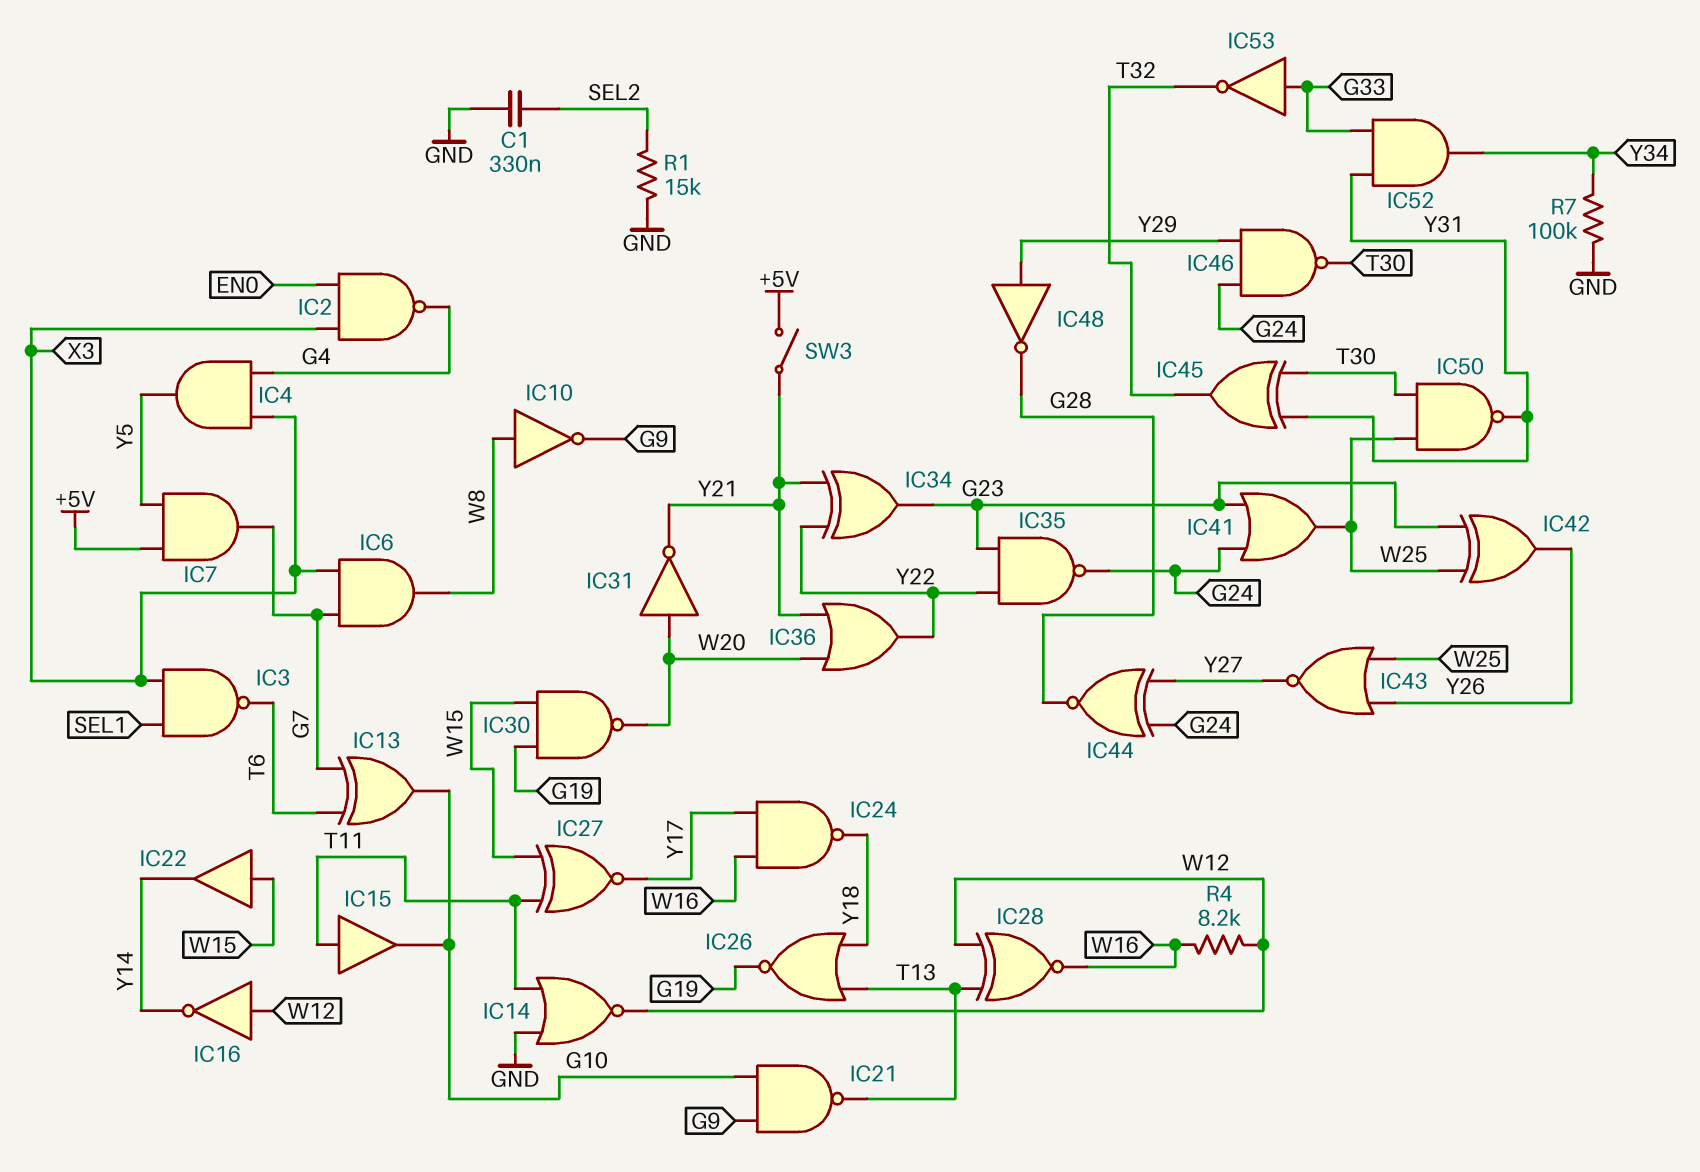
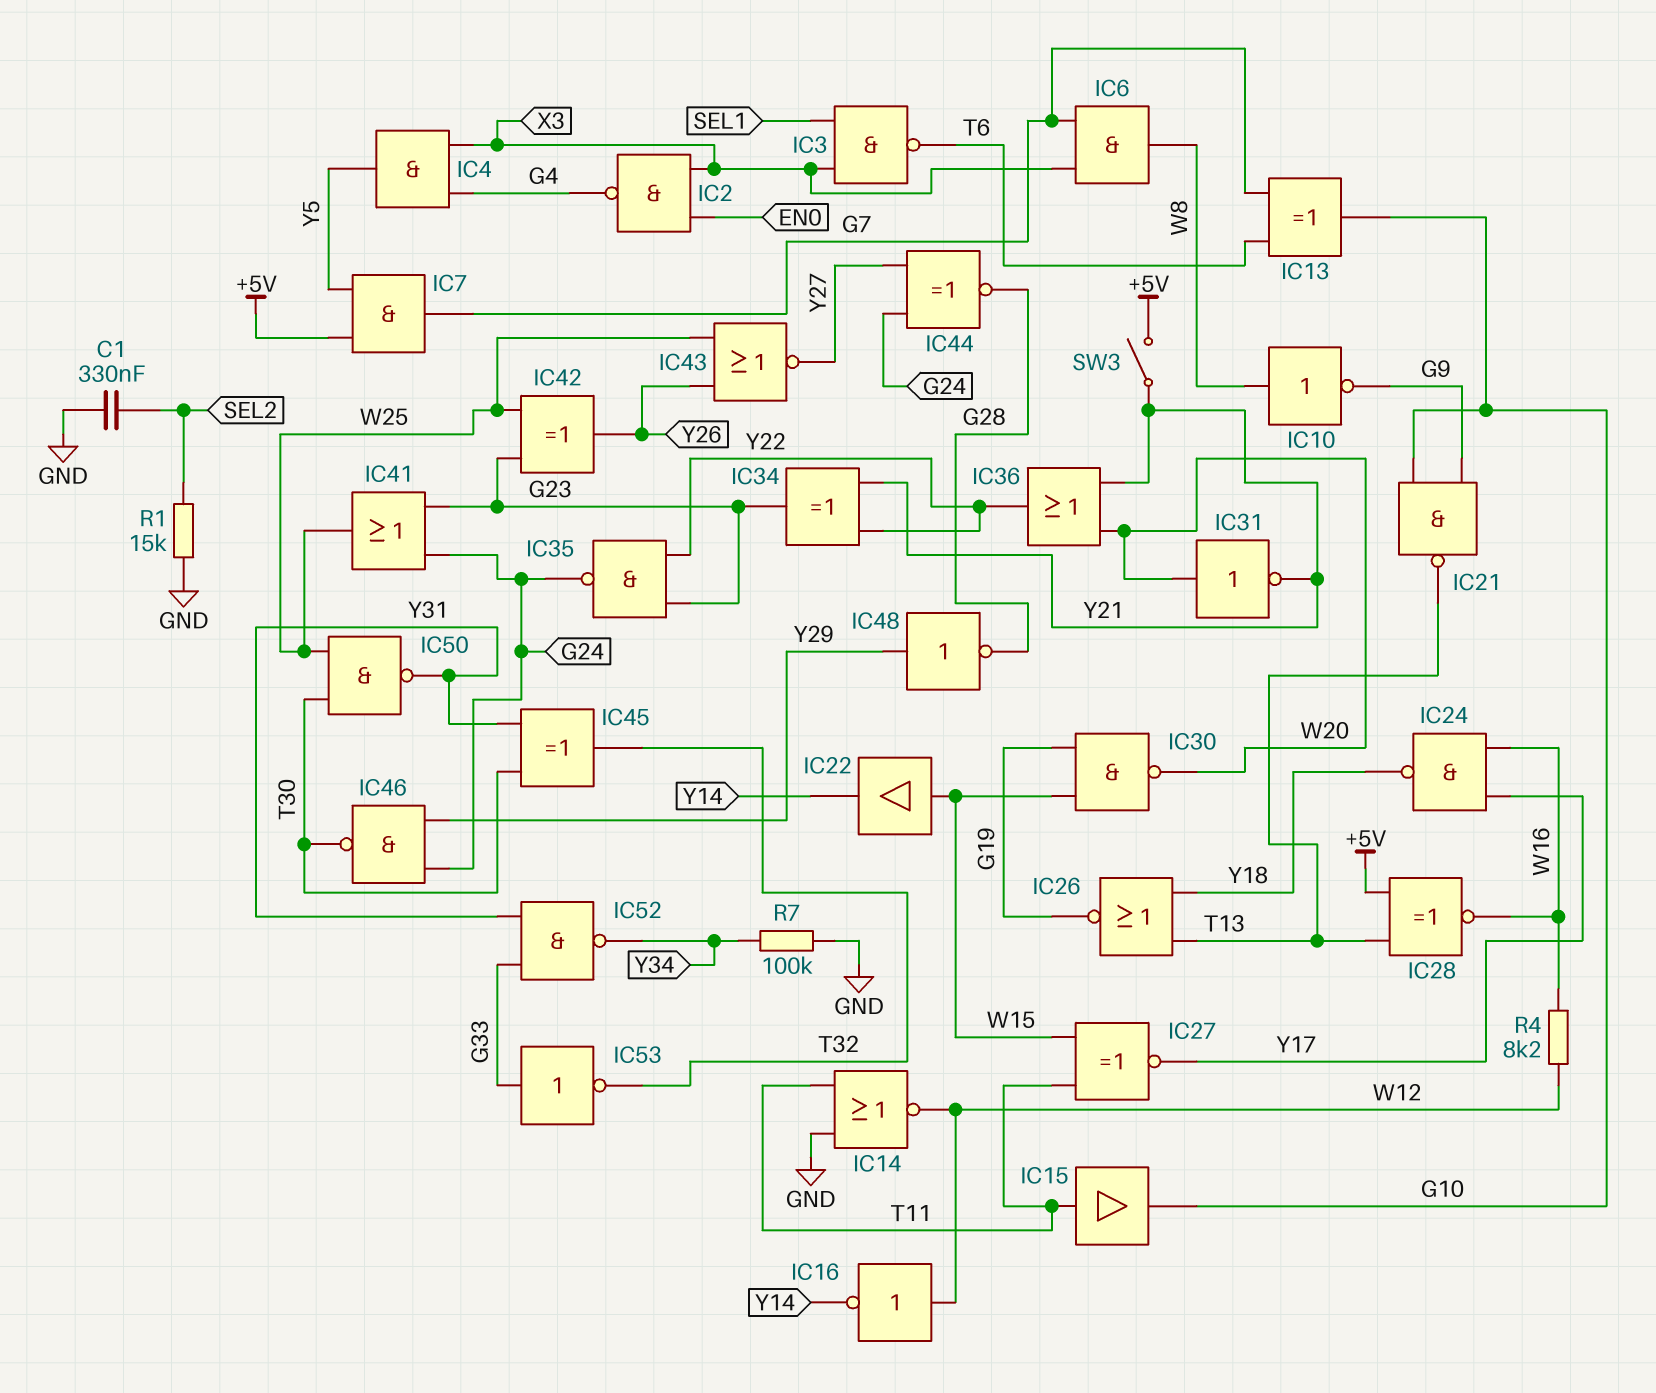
IC28: XNOR (in T13, in W12, out W16) -> XNOR (in +5V, in T13, out W16)
IC52: AND (in G33, in Y31, out Y34) -> NAND (in G33, in Y31, out Y34)

